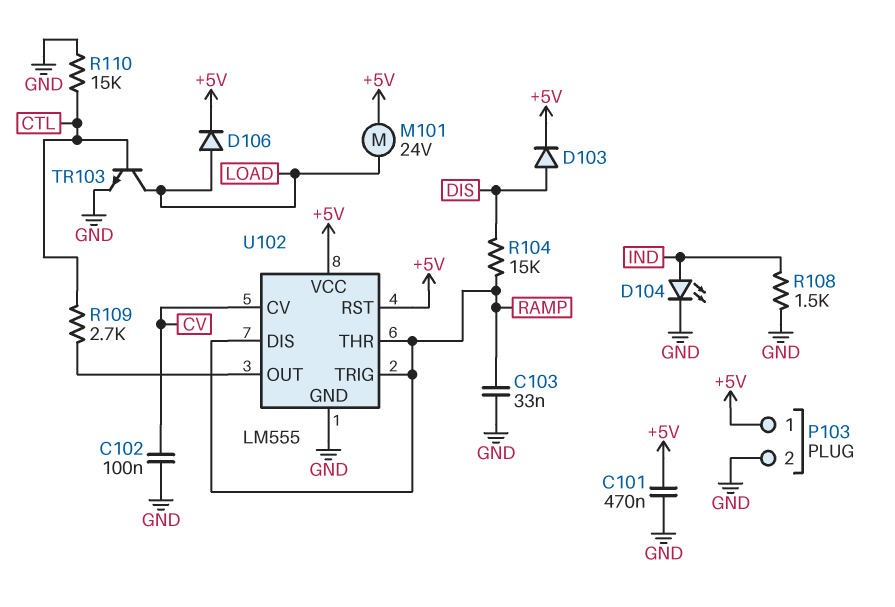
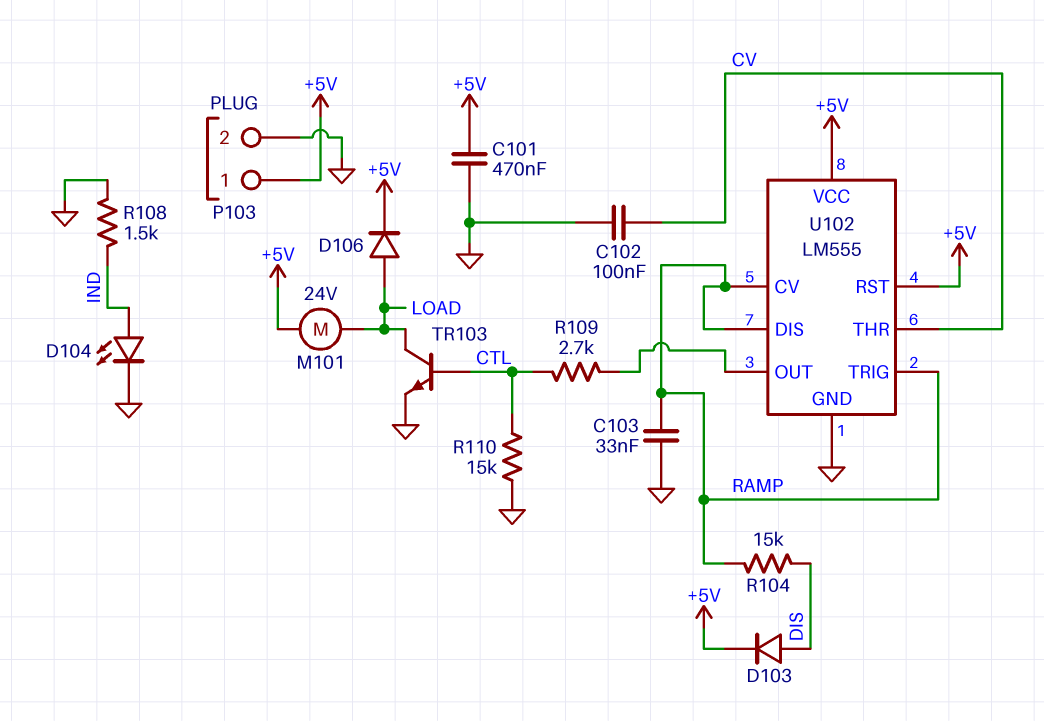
U102 pin CV: CV -> RAMP
U102 pin THR: RAMP -> CV

